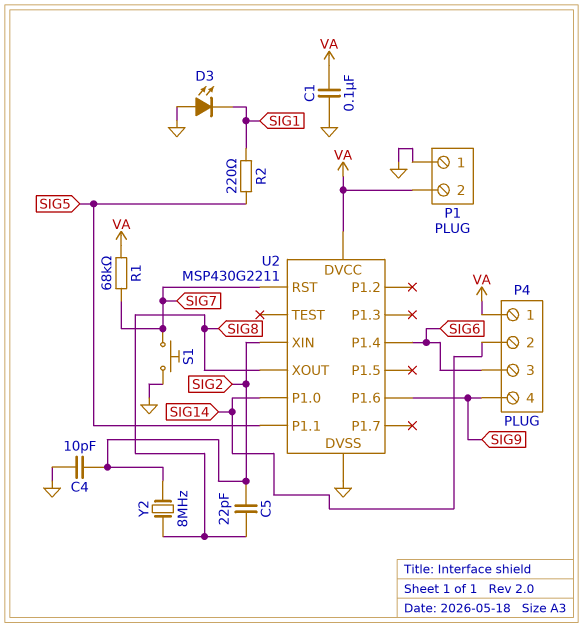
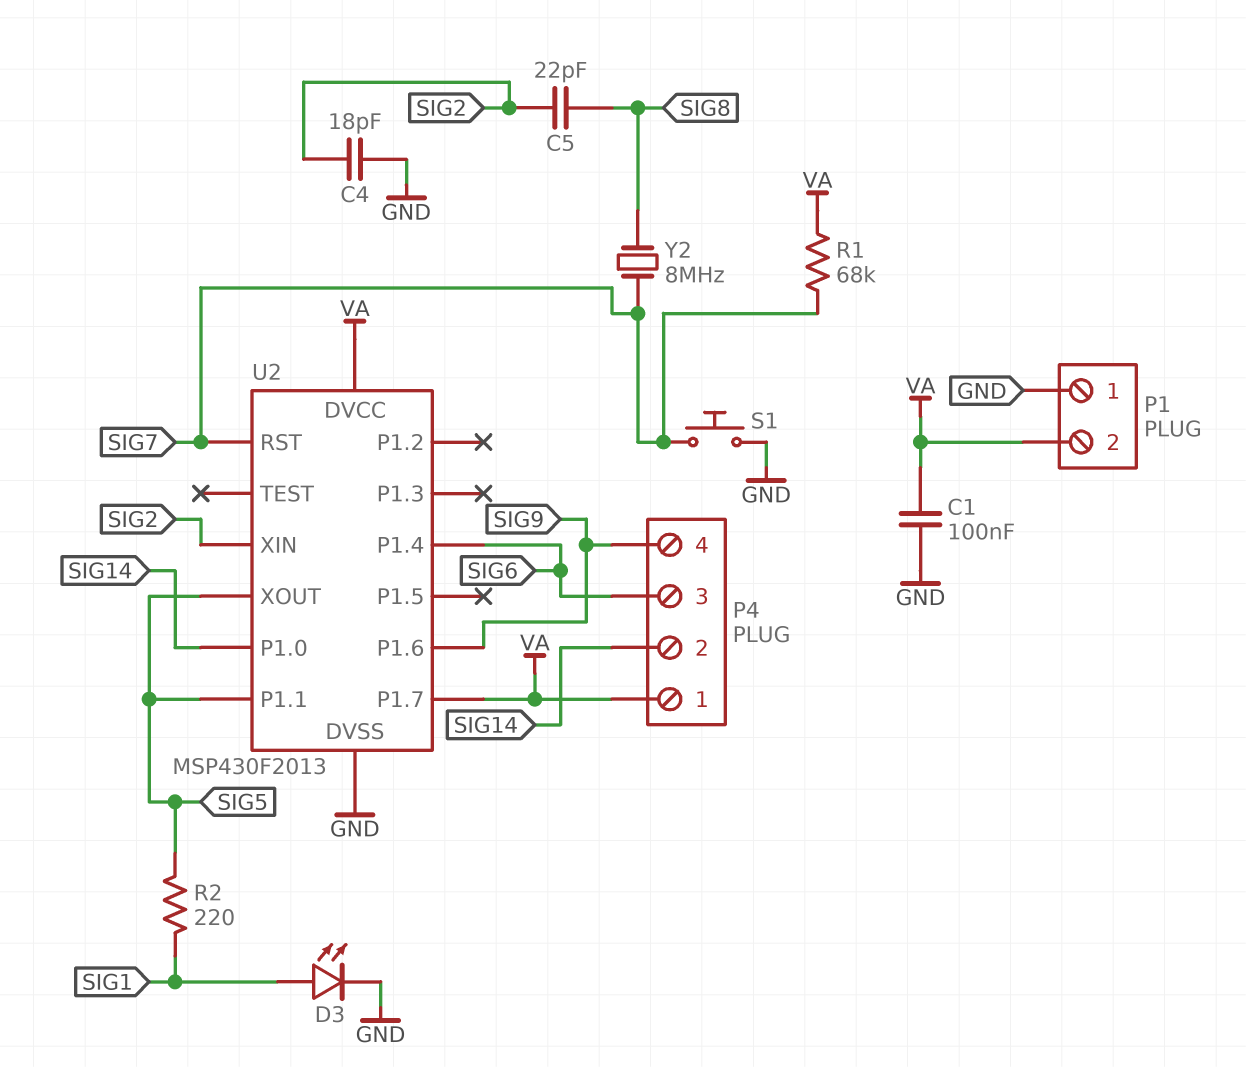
C4: 10pF (GND, SIG2) -> 18pF (GND, SIG2)
D3: LED (A GND, K SIG1) -> LED (A SIG1, K GND)
U2: MSP430G2211 -> MSP430F2013
U2 pin P1.7: none -> VA
U2 pin XOUT: SIG8 -> SIG5
Y2: 8MHz (SIG2, SIG8) -> 8MHz (SIG7, SIG8)

